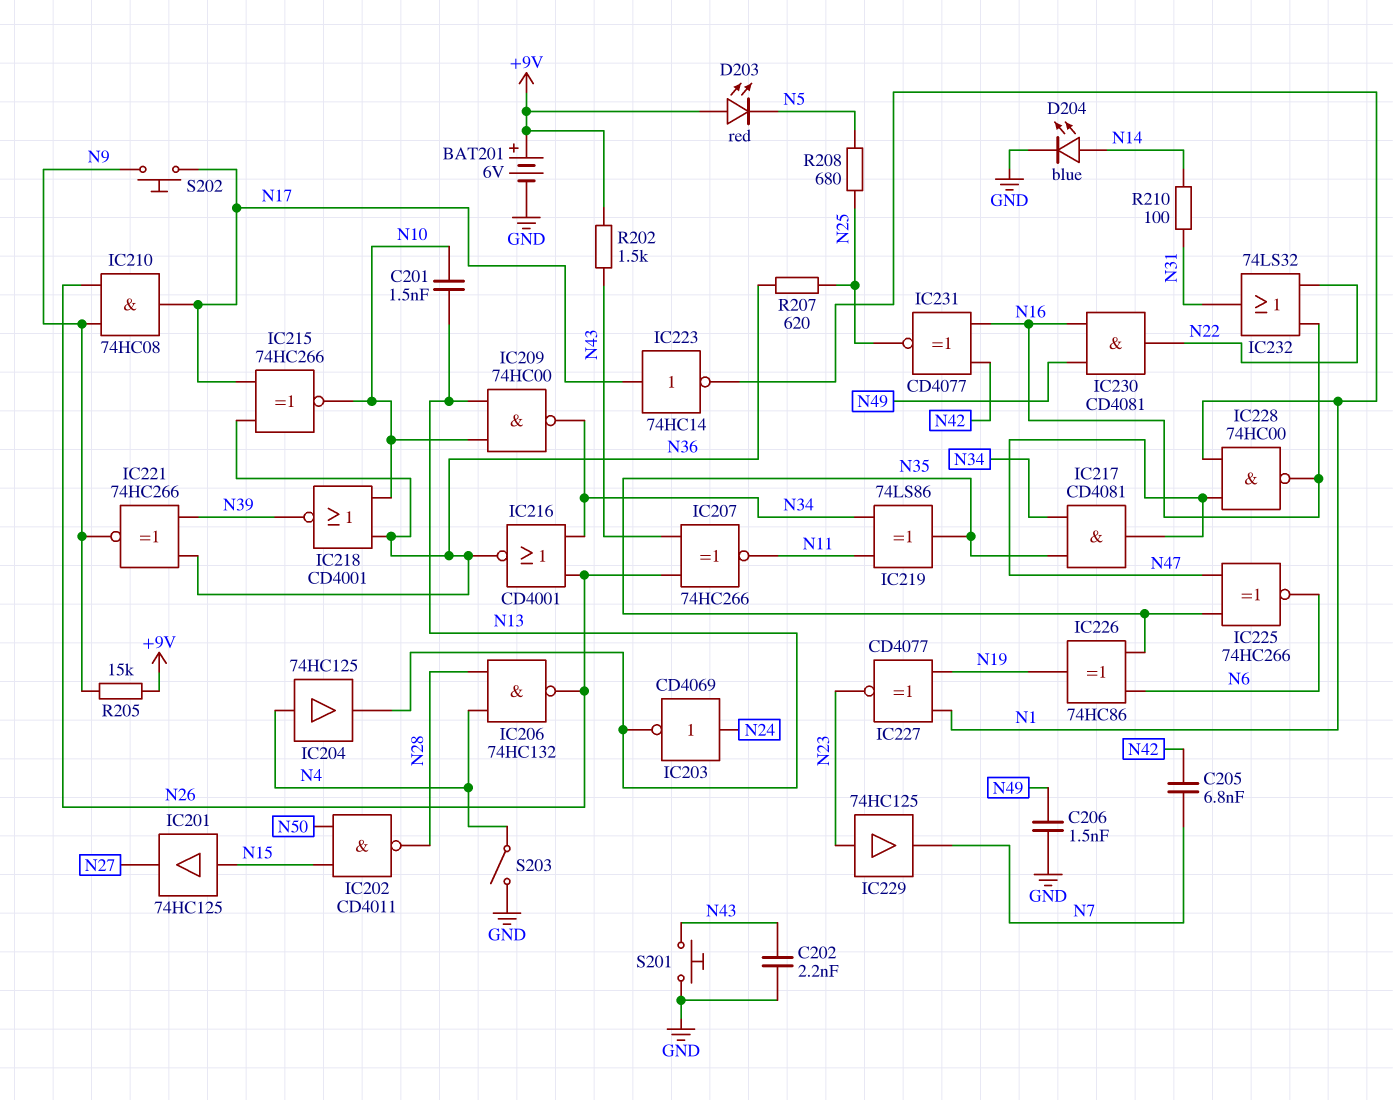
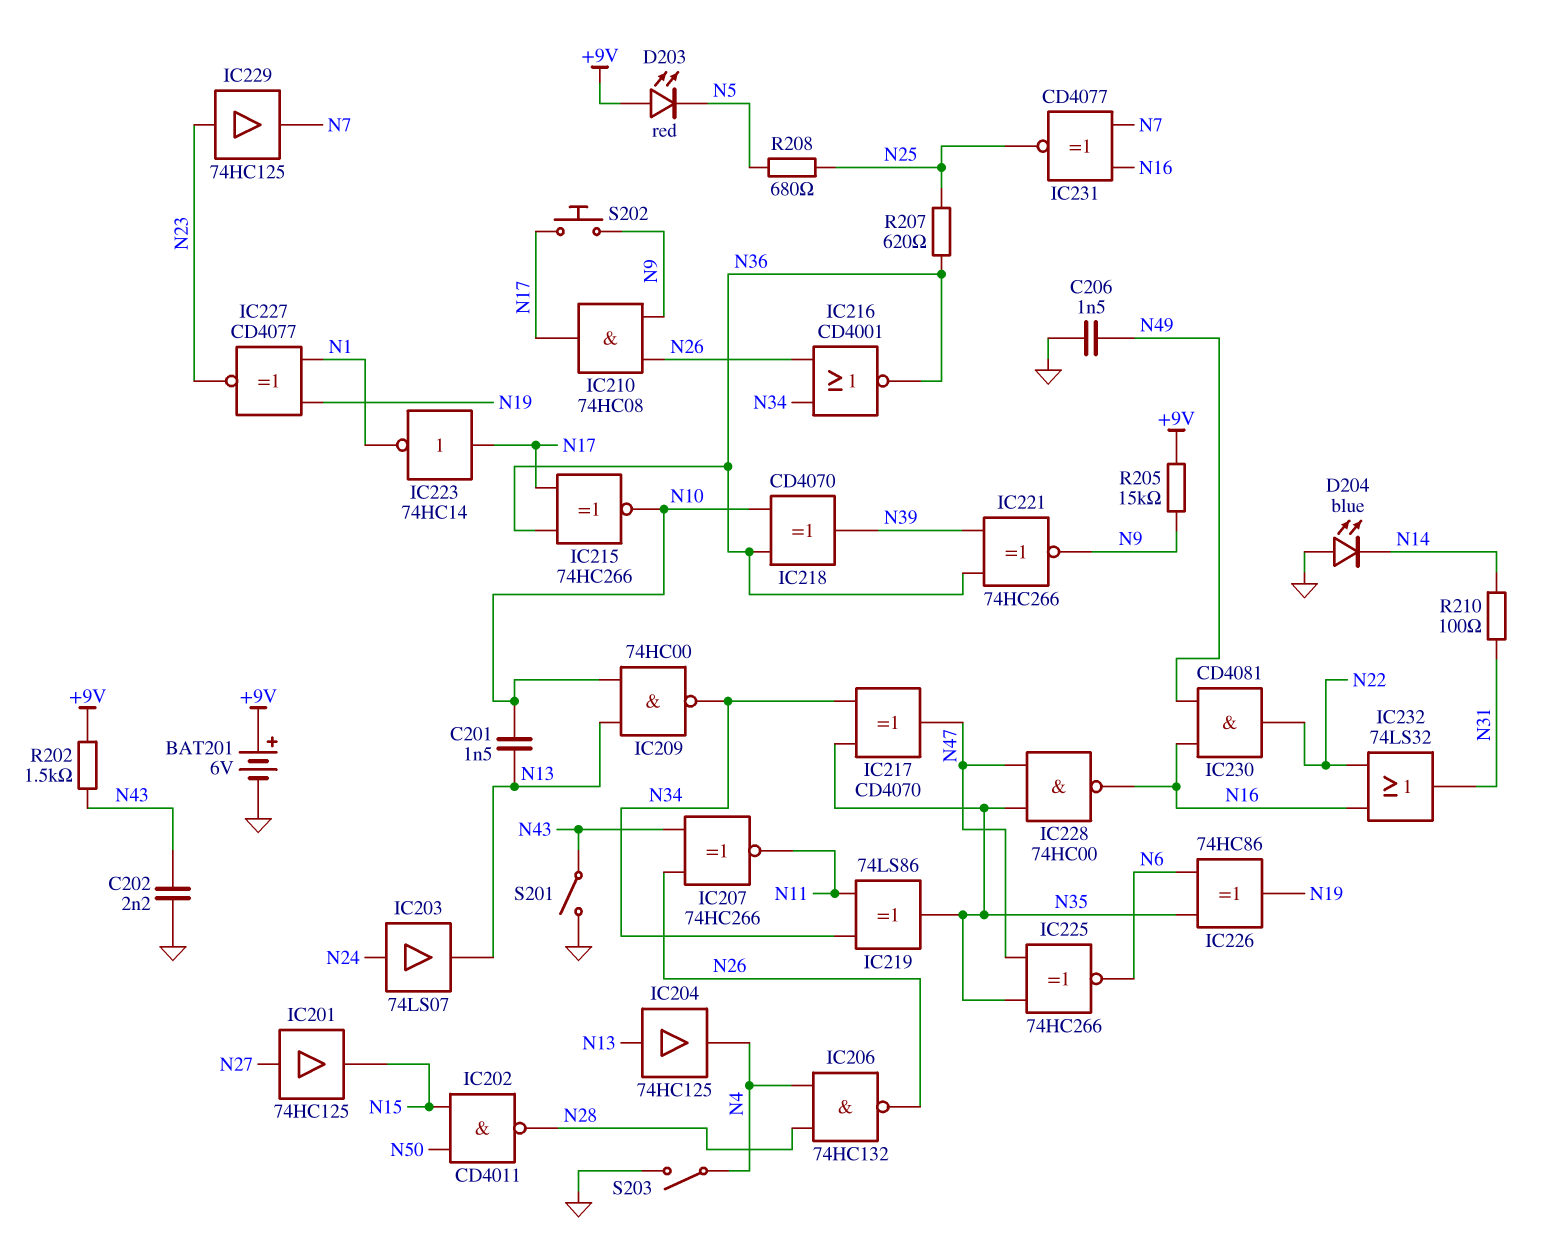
C205: 6.8nF (N7, N42) -> none
D204: LED blue (A N14, K GND) -> LED blue (A GND, K N14)
IC201: buffer 74HC125 (in N15, out N27) -> buffer 74HC125 (in N27, out N15)
IC203: NOT CD4069 (in N24, out N13) -> buffer 74LS07 (in N24, out N13)
IC204: buffer 74HC125 (in N4, out N13) -> buffer 74HC125 (in N13, out N4)
IC217: AND CD4081 (in N34, in N35, out N47) -> XOR CD4070 (in N34, in N35, out N47)
IC218: NOR CD4001 (in N10, in N36, out N39) -> XOR CD4070 (in N10, in N36, out N39)
IC228: NAND 74HC00 (in N1, in N47, out N16) -> NAND 74HC00 (in N35, in N47, out N16)
IC231: XNOR CD4077 (in N16, in N42, out N25) -> XNOR CD4077 (in N7, in N16, out N25)
S201: button (GND, N43) -> switch (GND, N43)

